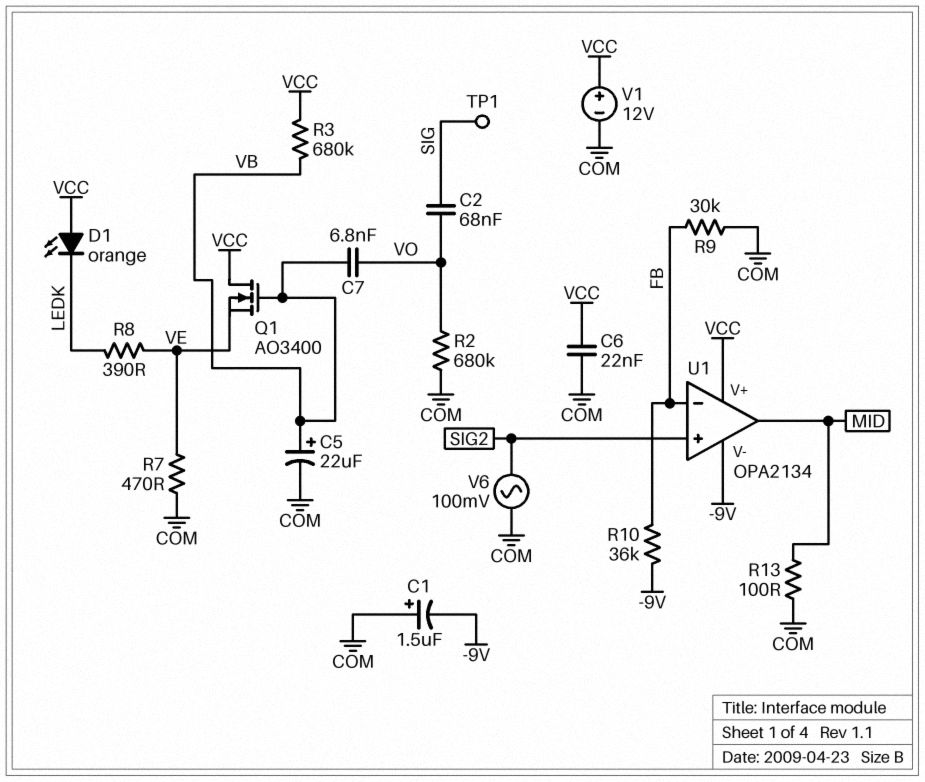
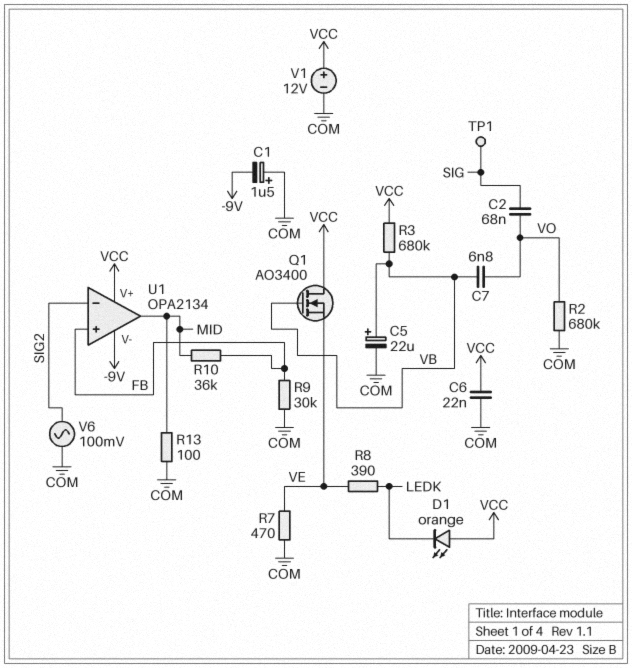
R10: 36k (-9V, FB) -> 36k (FB, MID)
U1 pin in+: SIG2 -> FB
U1 pin in-: FB -> SIG2

